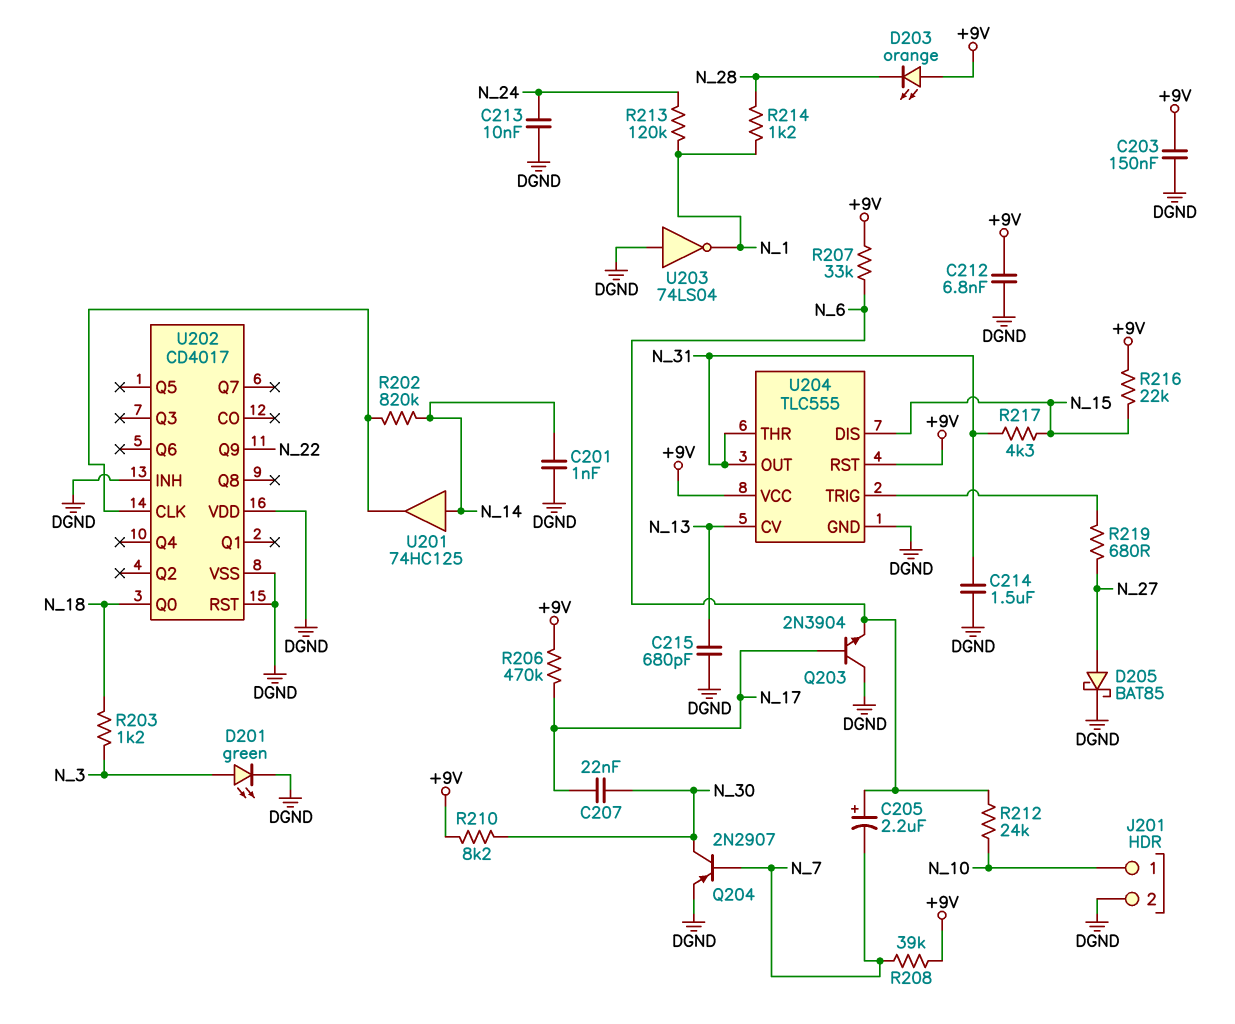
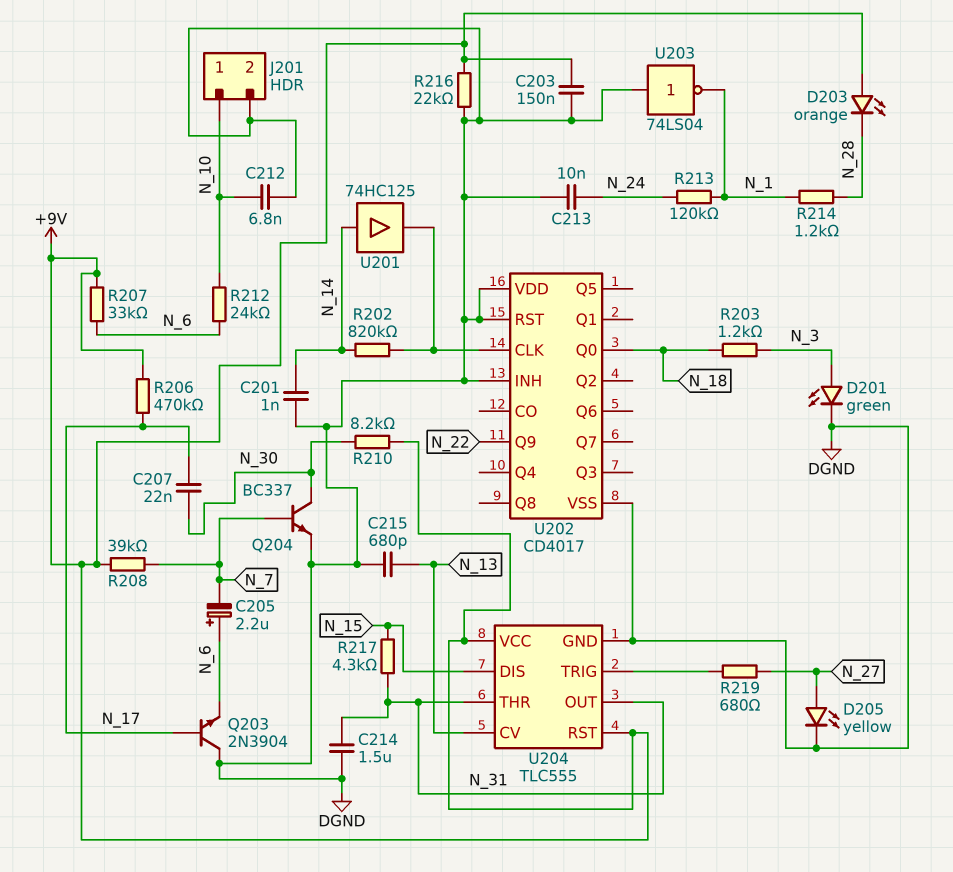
C212: 6.8nF (+9V, DGND) -> 6.8nF (DGND, N_10)
D205: schottky BAT85 (A N_27, K DGND) -> LED yellow (A N_27, K DGND)
Q204: PNP 2N2907 (B N_7, C N_30, E DGND) -> NPN BC337 (B N_7, C N_30, E DGND)
R216: 22k (+9V, N_15) -> 22k (+9V, DGND)

